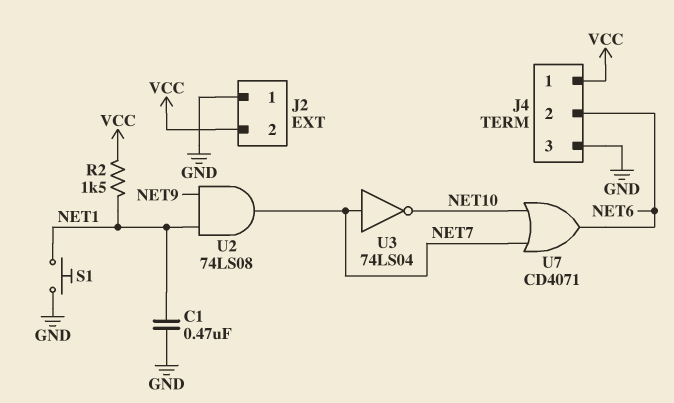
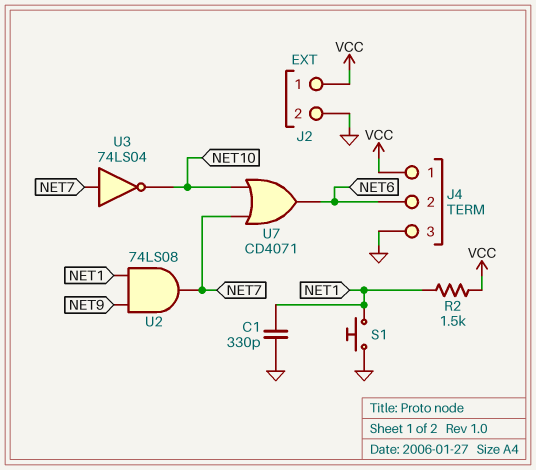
C1: 470nF (GND, NET1) -> 330pF (GND, NET1)
J2 pin 1: GND -> VCC
J2 pin 2: VCC -> GND

